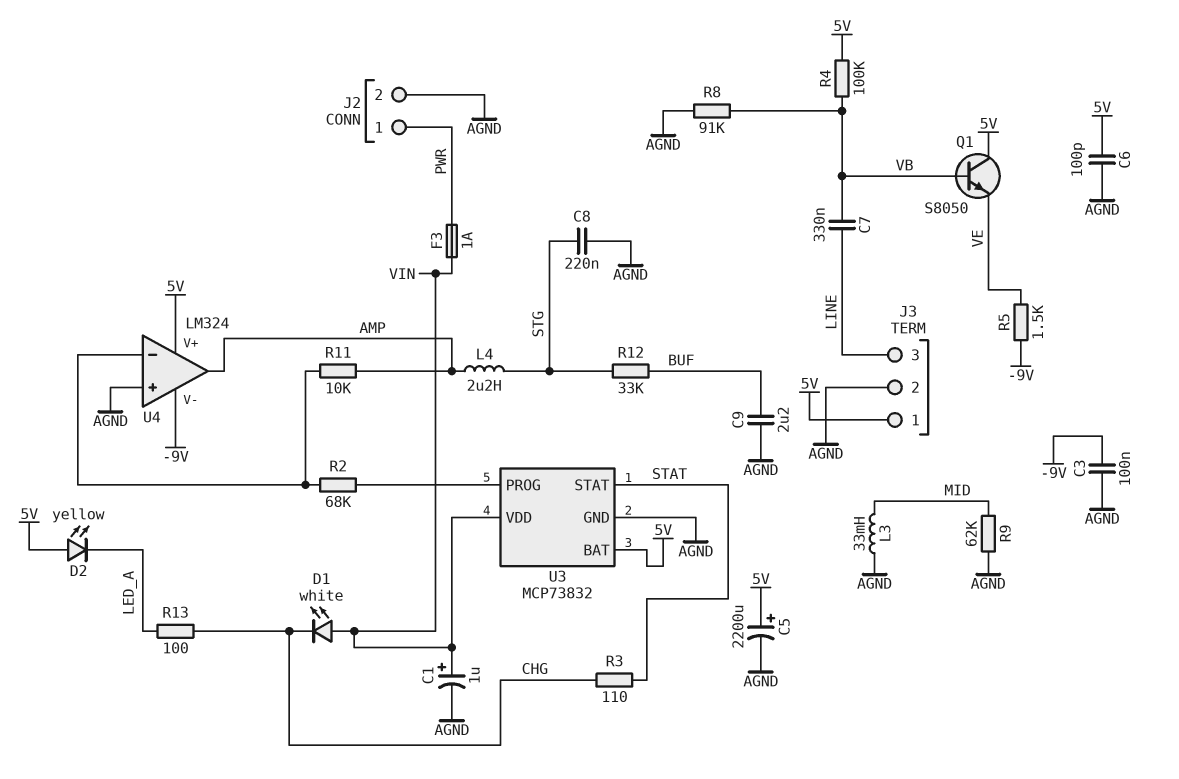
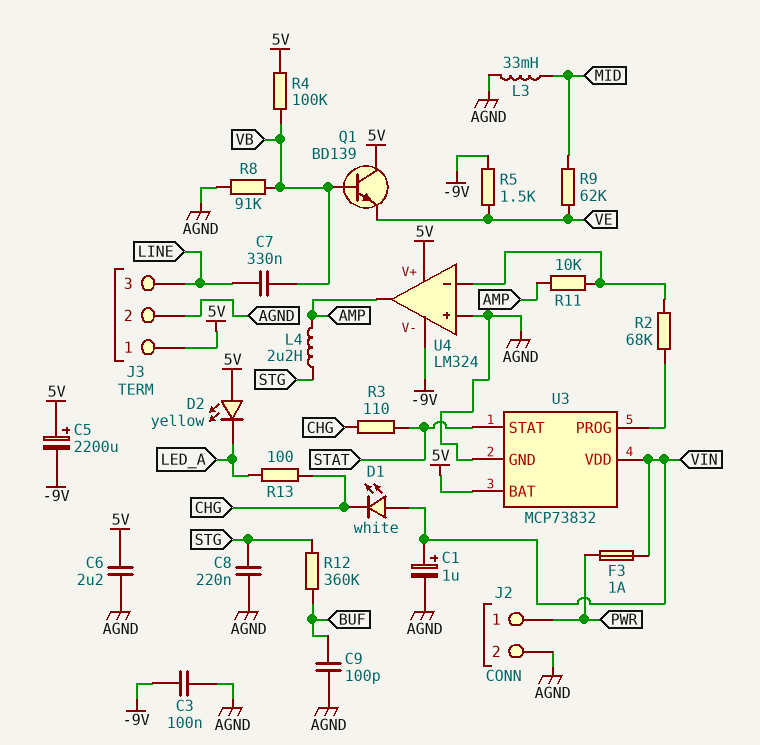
C5: 2200uF (plus 5V, minus AGND) -> 2200uF (plus 5V, minus -9V)
C6: 100pF (5V, AGND) -> 2.2uF (5V, AGND)
C9: 2.2uF (AGND, BUF) -> 100pF (AGND, BUF)
Q1: NPN S8050 (B VB, C 5V, E VE) -> NPN BD139 (B VB, C 5V, E VE)
R9: 62k (AGND, MID) -> 62k (MID, VE)
R12: 33k (BUF, STG) -> 360k (BUF, STG)

